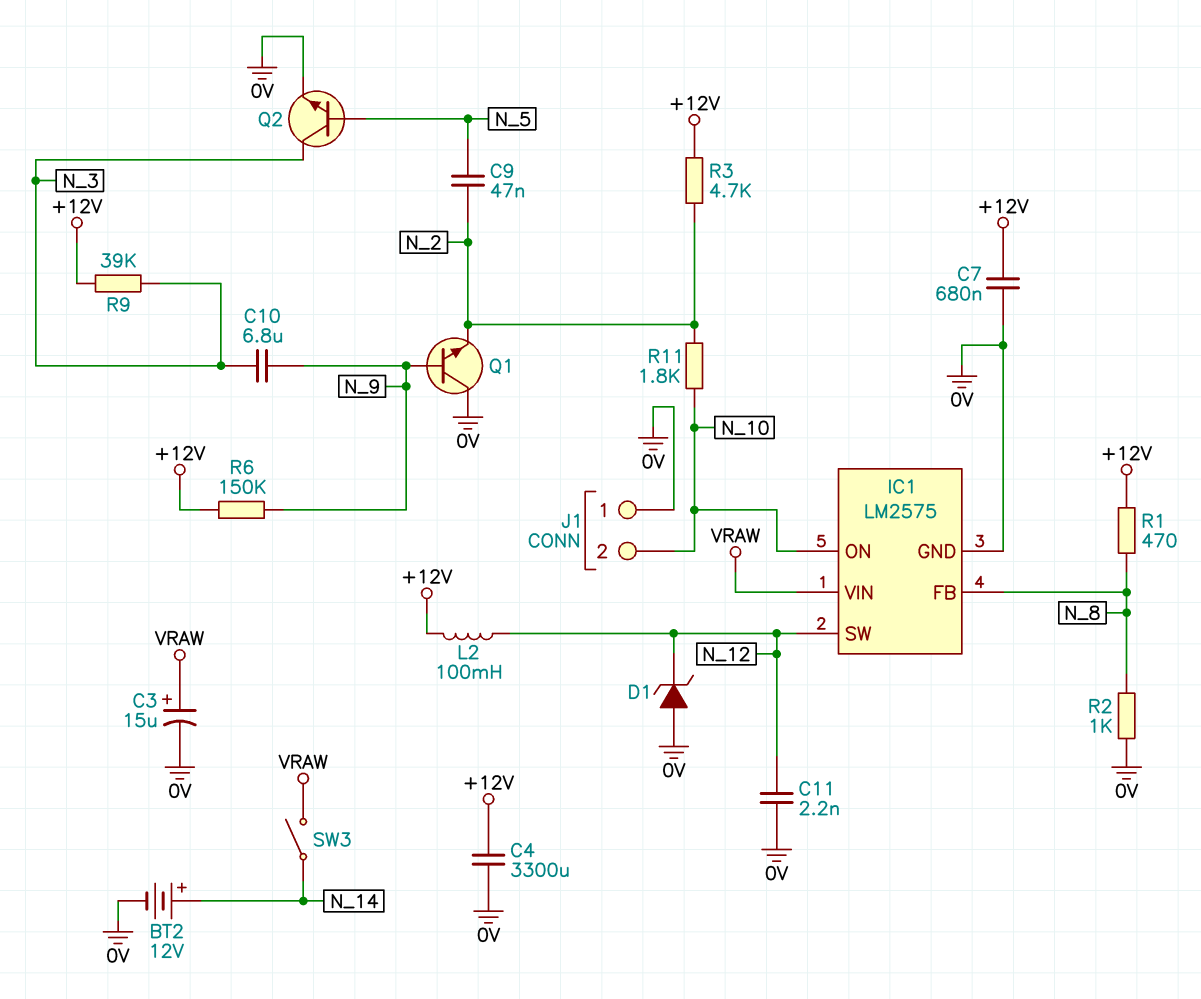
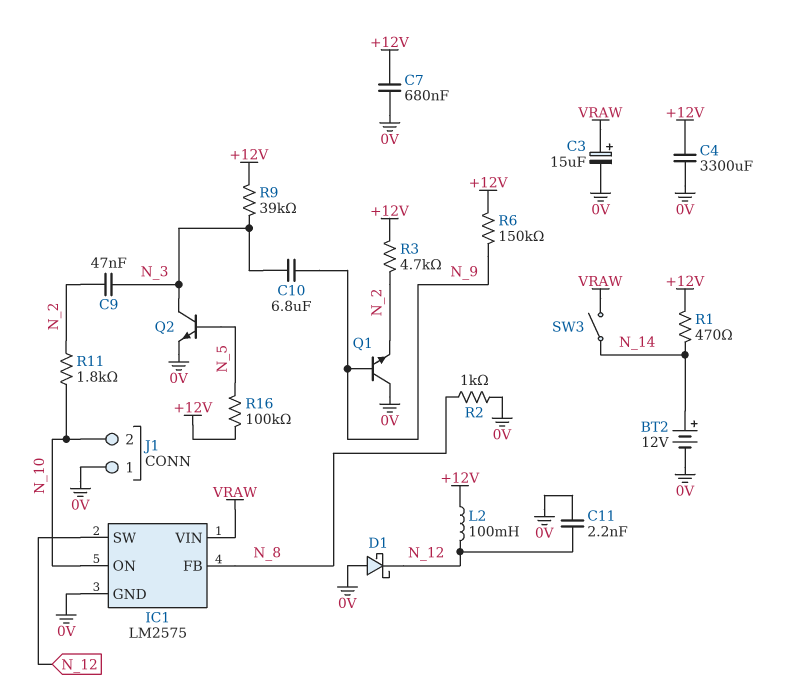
C9: 47nF (N_2, N_5) -> 47nF (N_2, N_3)
D1: zener (A 0V, K N_12) -> schottky (A 0V, K N_12)
R1: 470 (+12V, N_8) -> 470 (+12V, N_14)
R16: none -> 100k (+12V, N_5)

